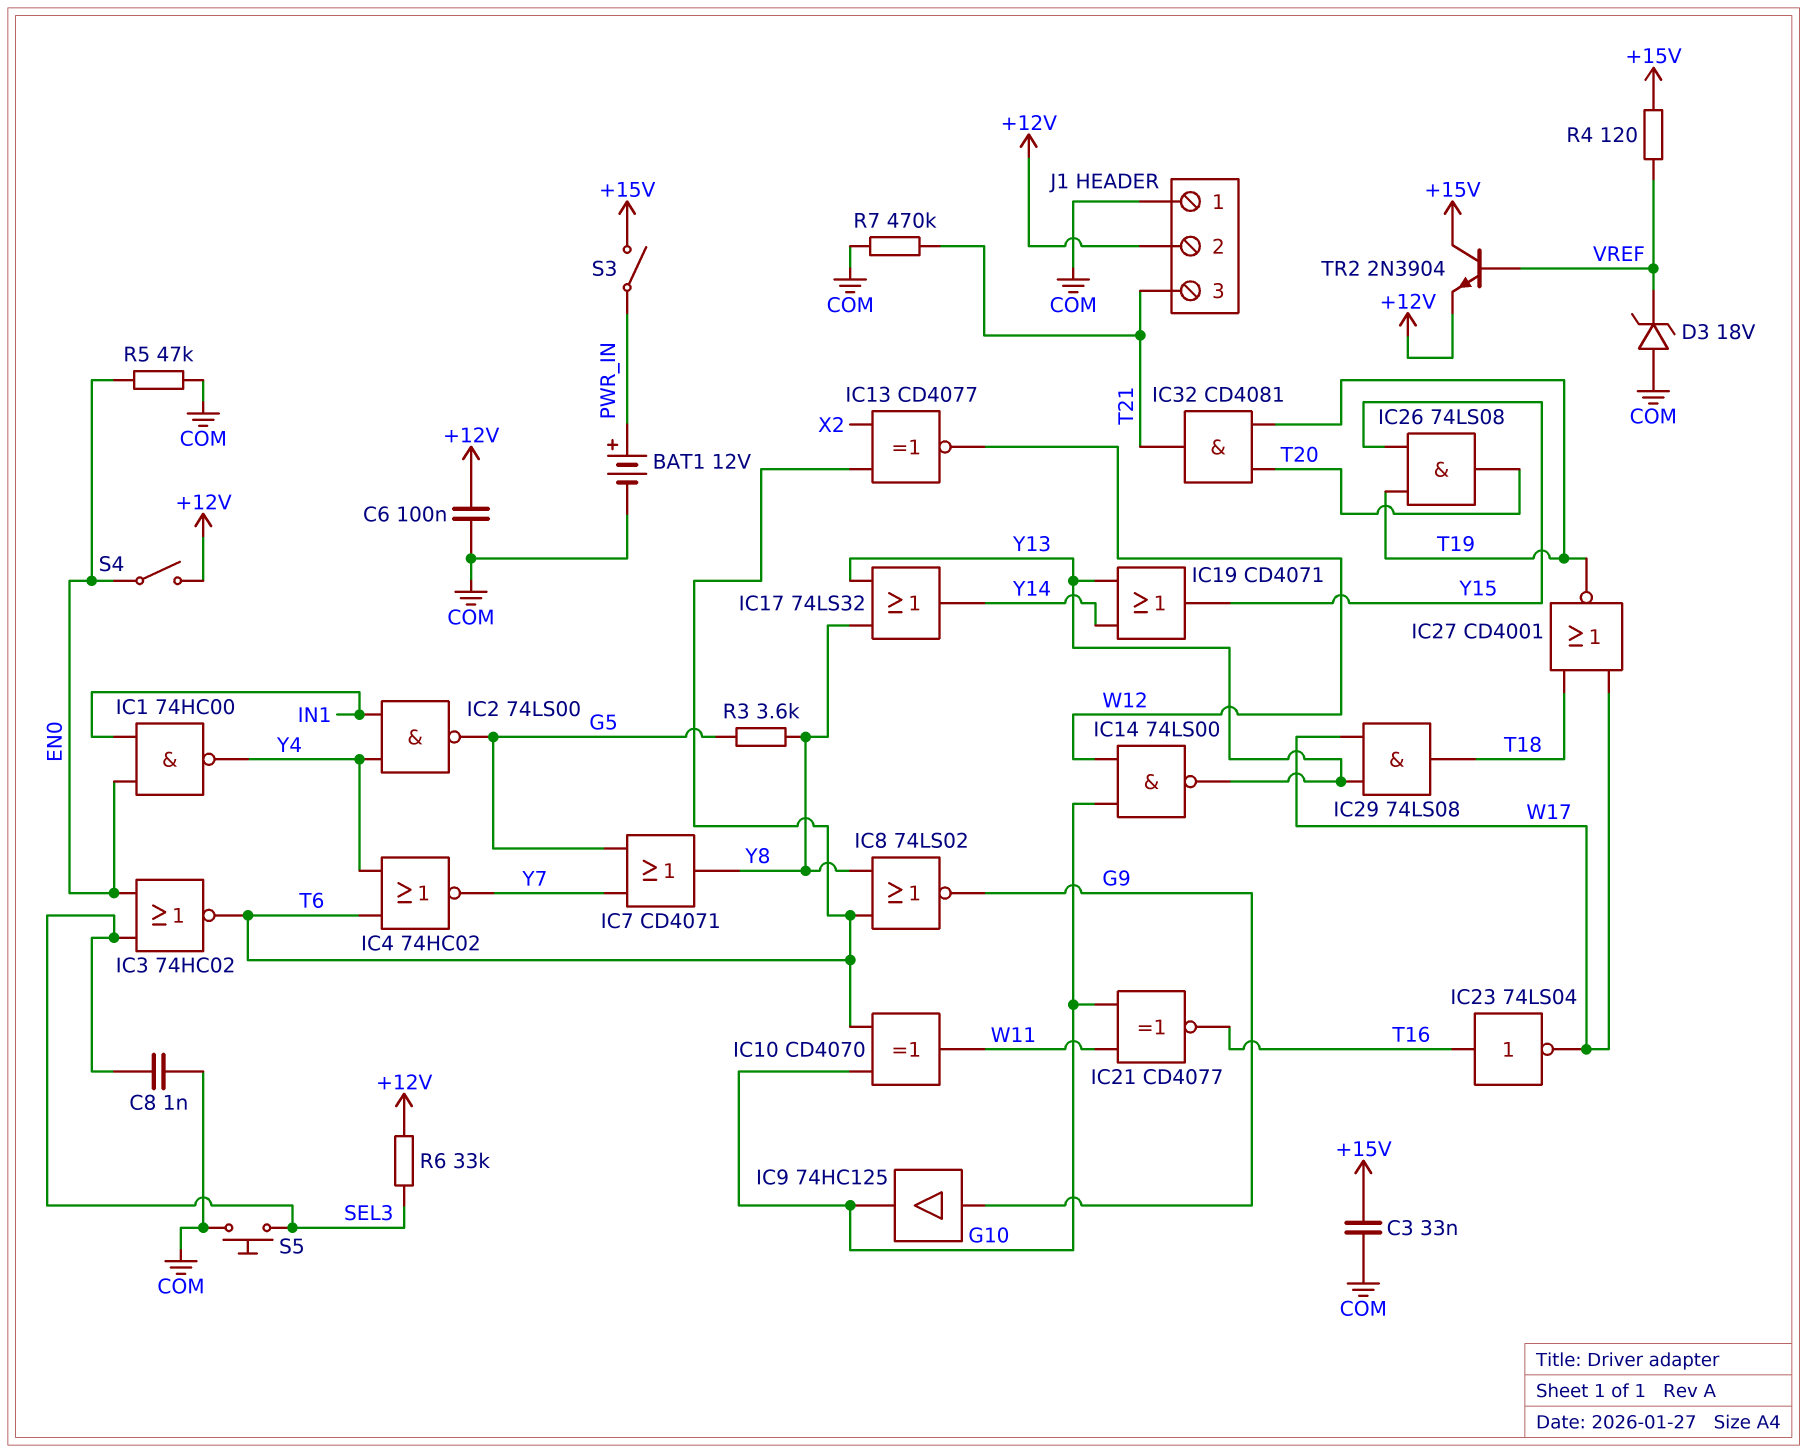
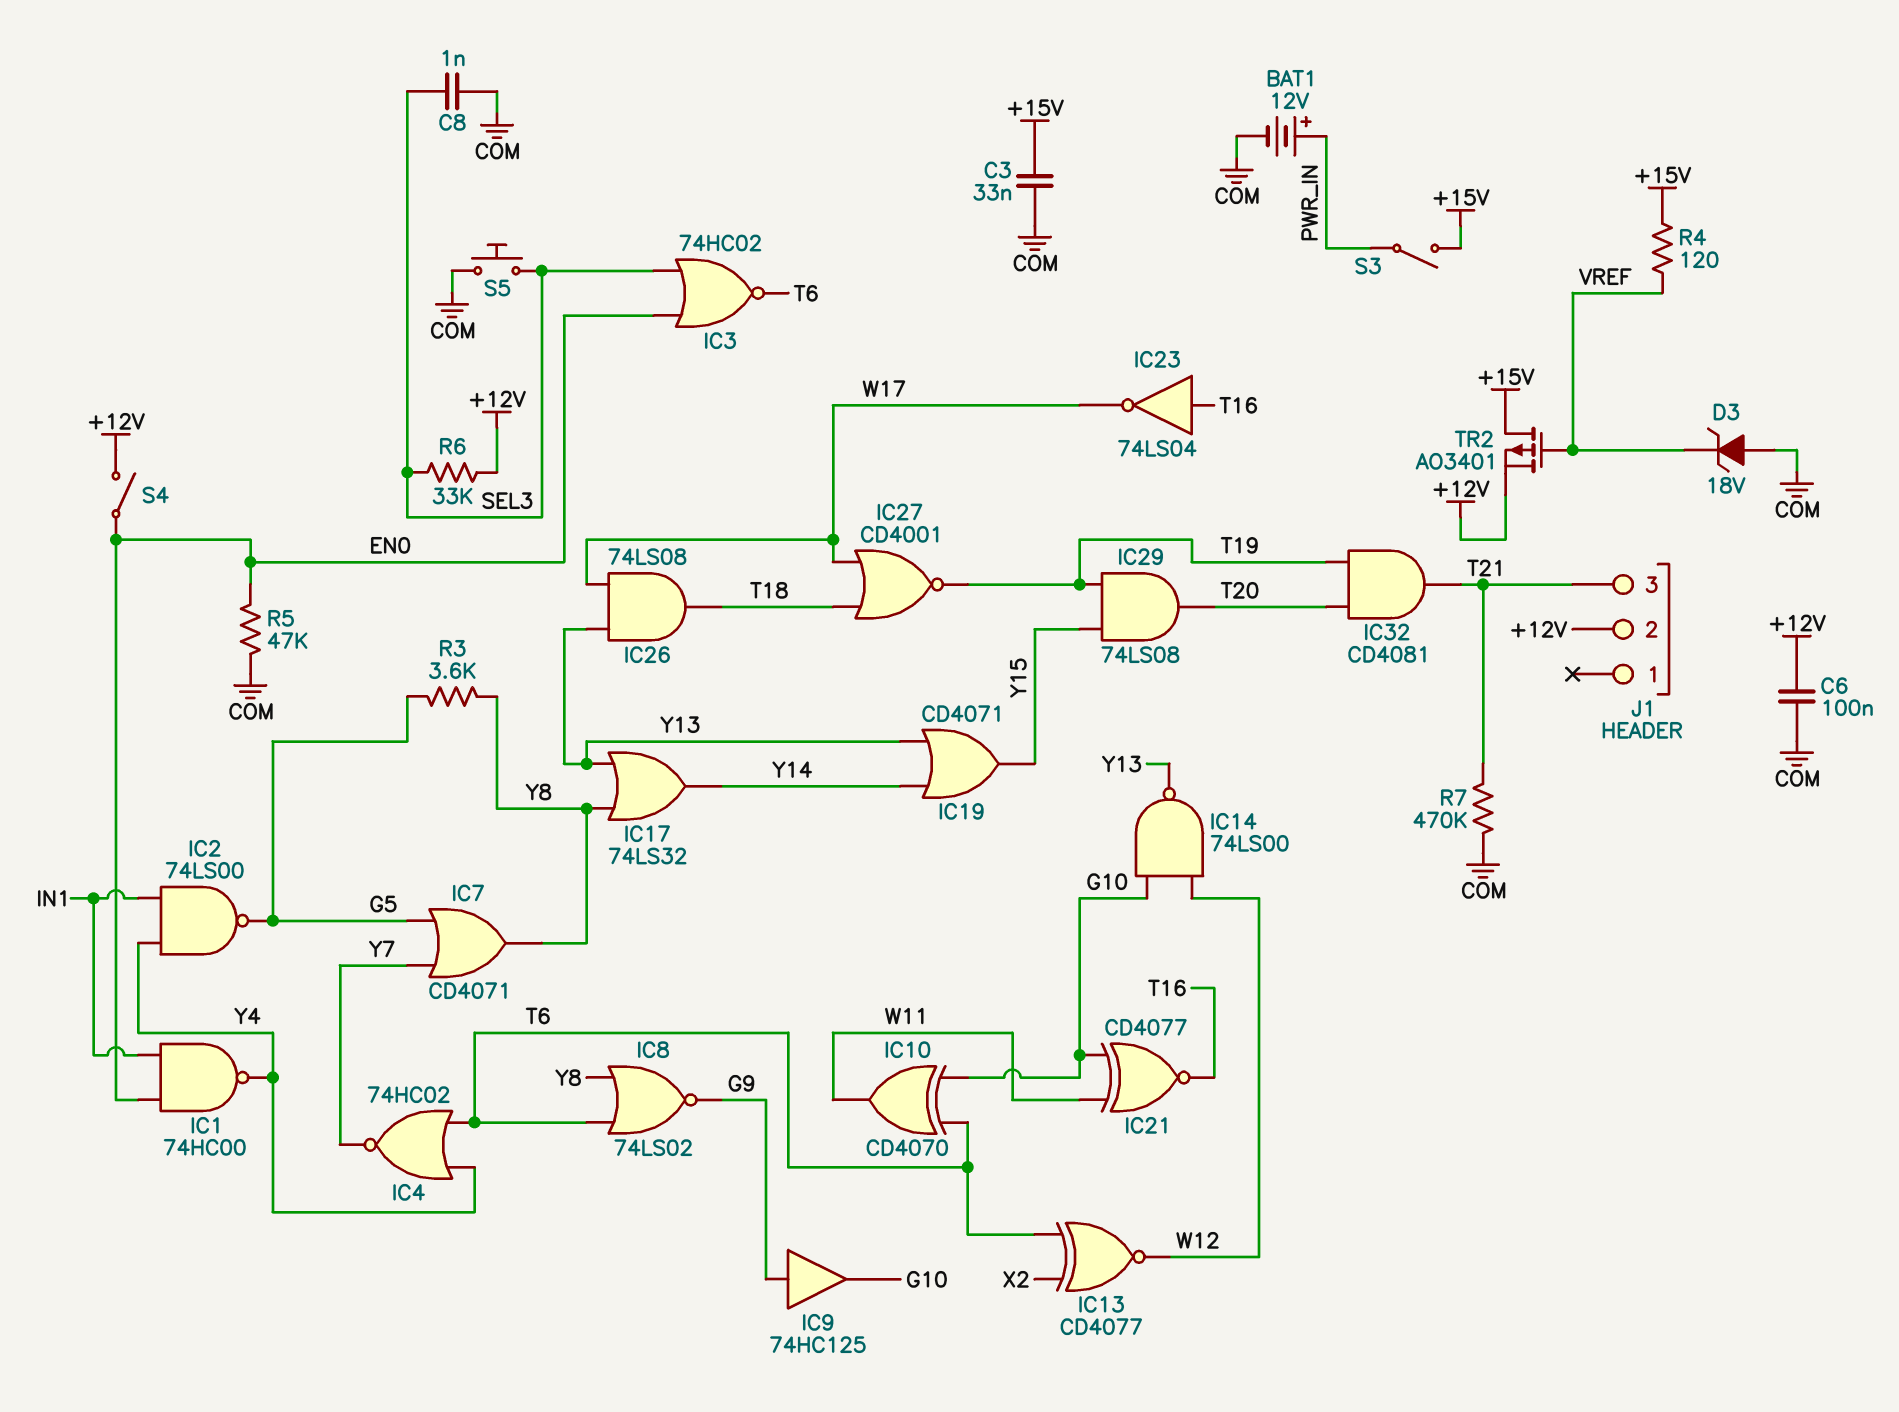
IC26: AND 74LS08 (in T19, in Y15, out T20) -> AND 74LS08 (in W17, in Y13, out T18)
IC29: AND 74LS08 (in W17, in Y13, out T18) -> AND 74LS08 (in T19, in Y15, out T20)
J1 pin 1: COM -> none
TR2: NPN 2N3904 (B VREF, C +15V, E +12V) -> PMOS AO3401 (G VREF, D +15V, S +12V)

